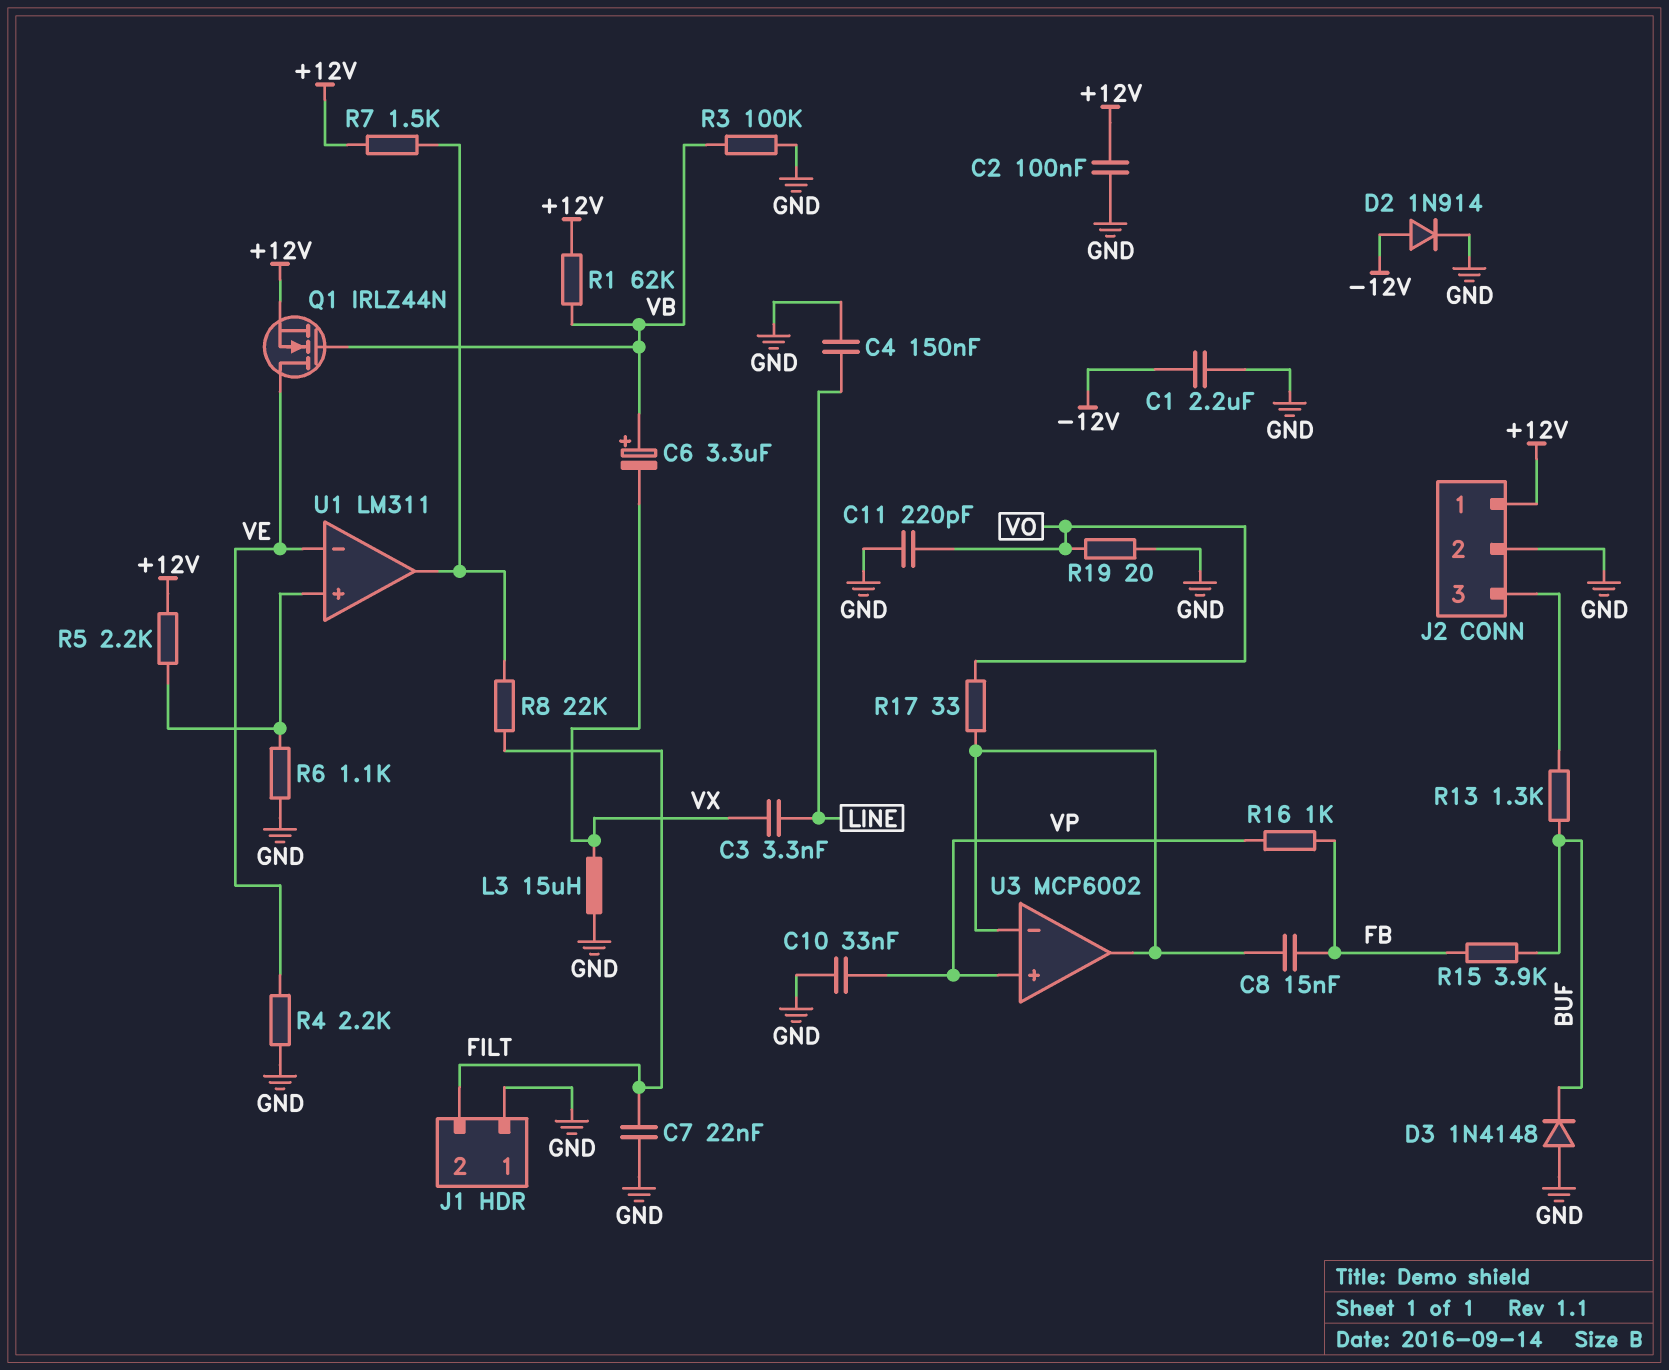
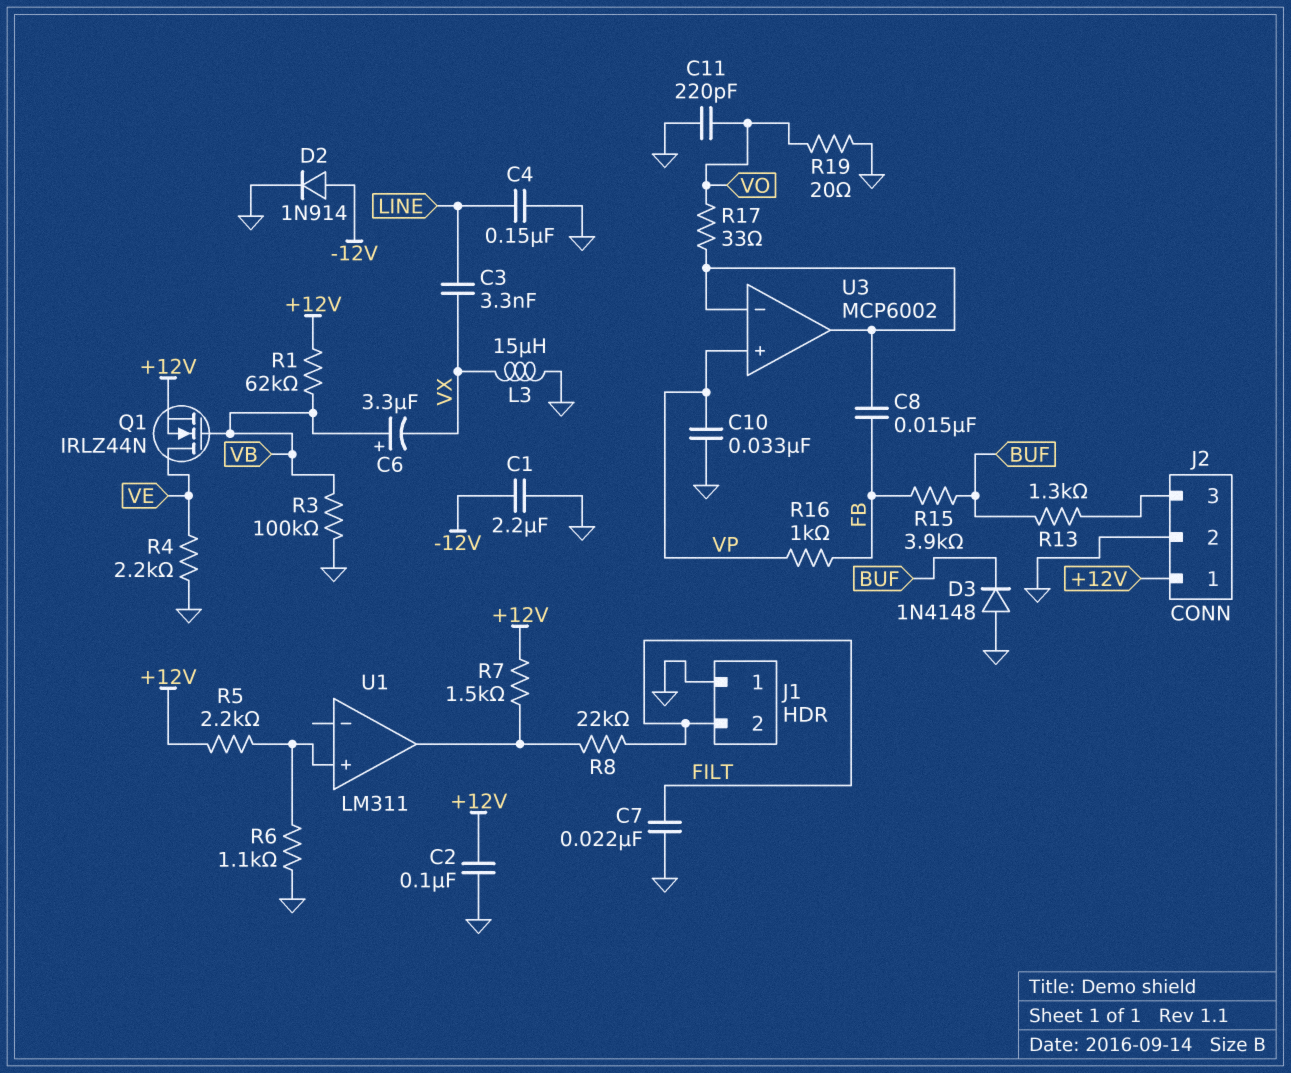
U1 pin in-: VE -> none

